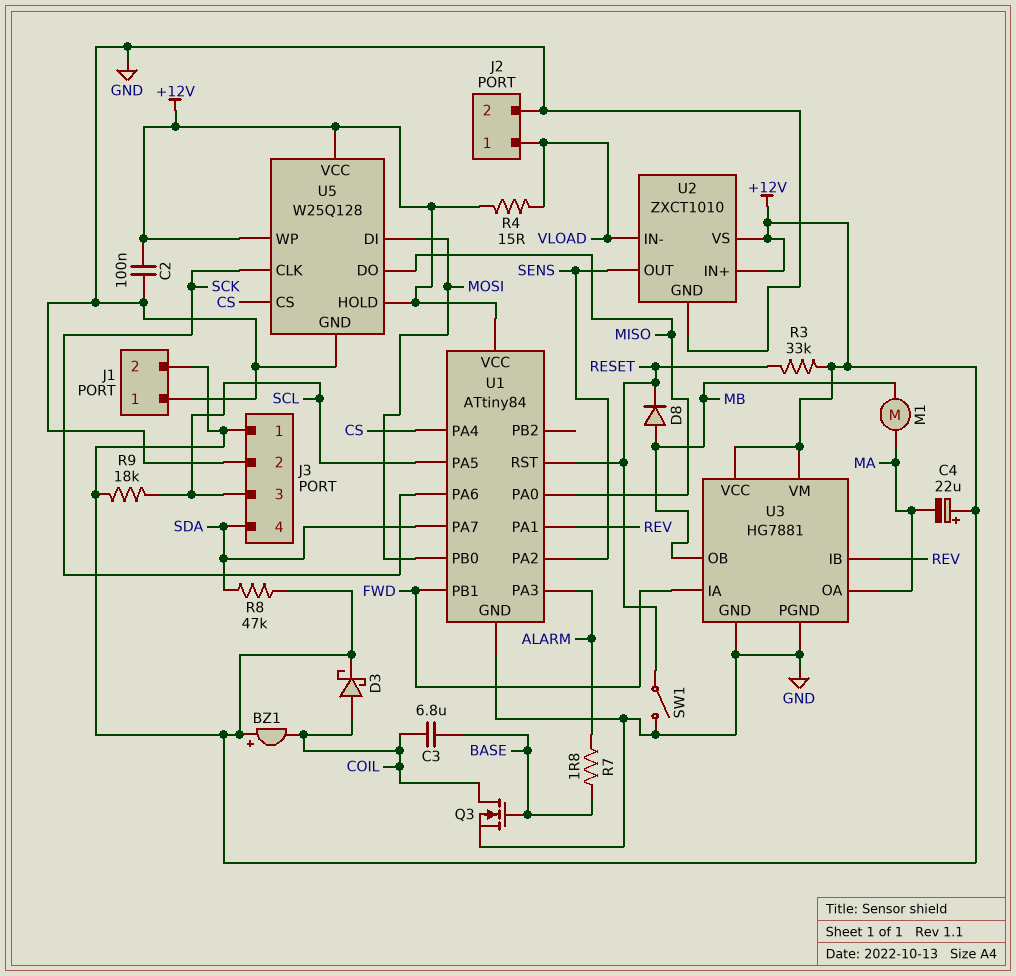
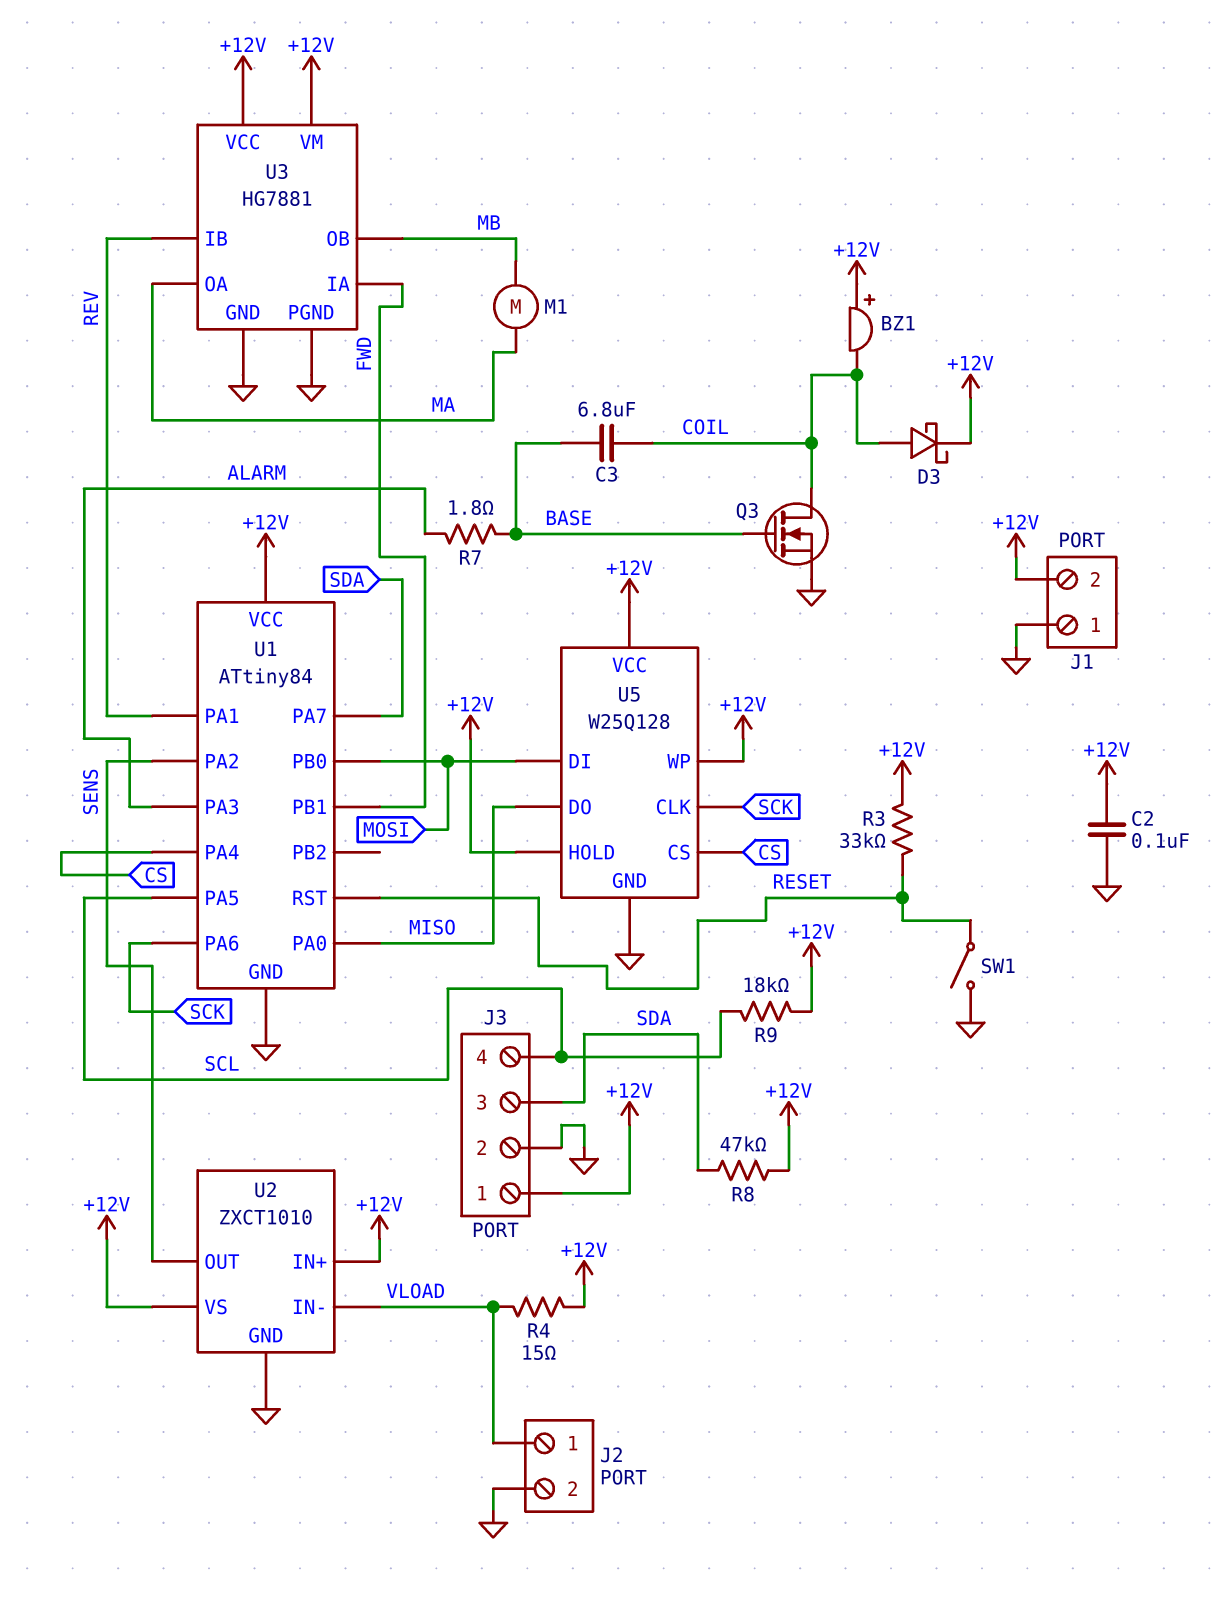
C4: 22uF (plus +12V, minus MA) -> none
D8: diode (A MB, K RESET) -> none
J3 pin 3: SCL -> SDA
J3 pin 4: SDA -> SCL

